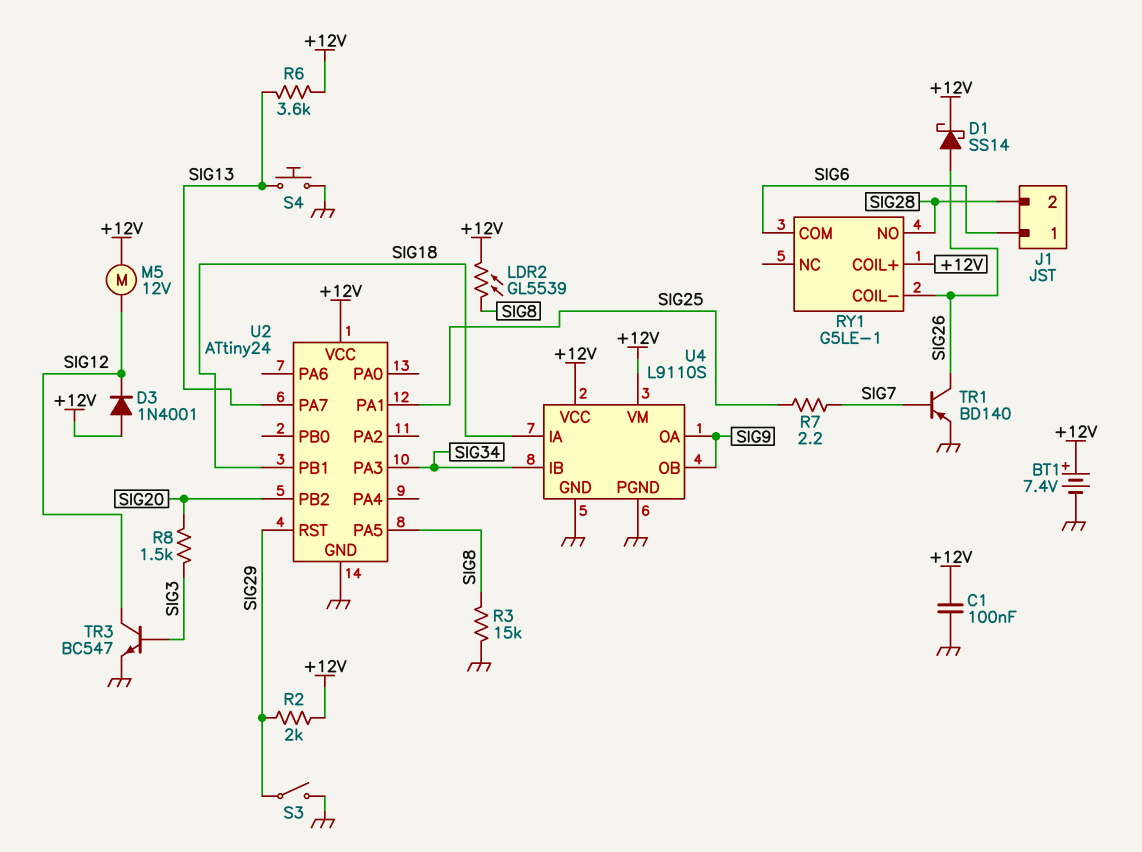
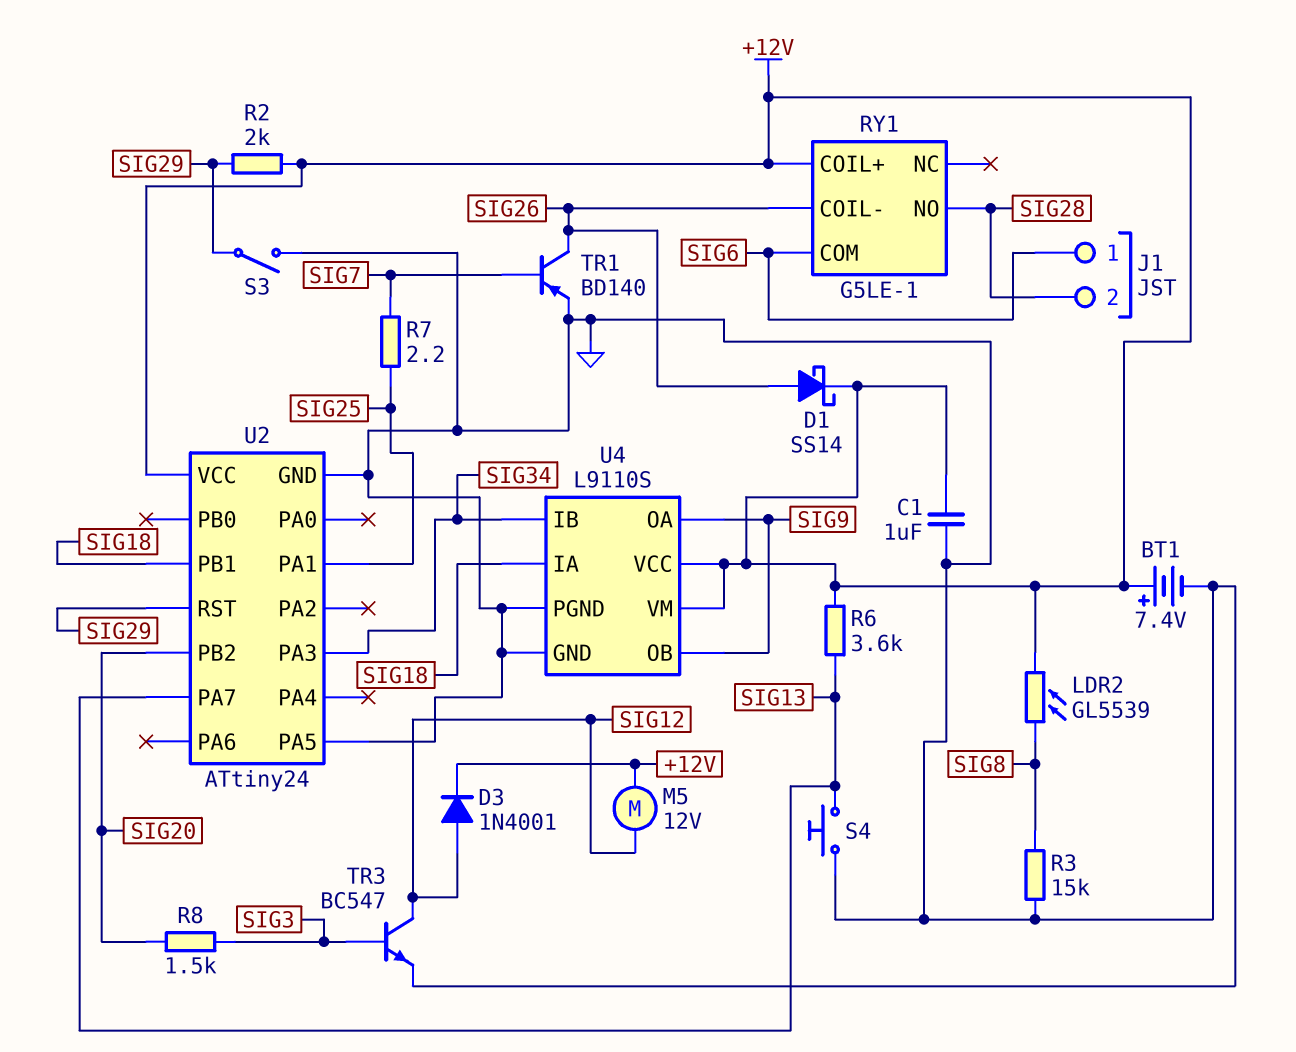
C1: 100nF (+12V, GND) -> 1uF (+12V, GND)
D3: diode 1N4001 (A +12V, K SIG12) -> diode 1N4001 (A SIG12, K +12V)
U2 pin PA5: SIG8 -> GND

